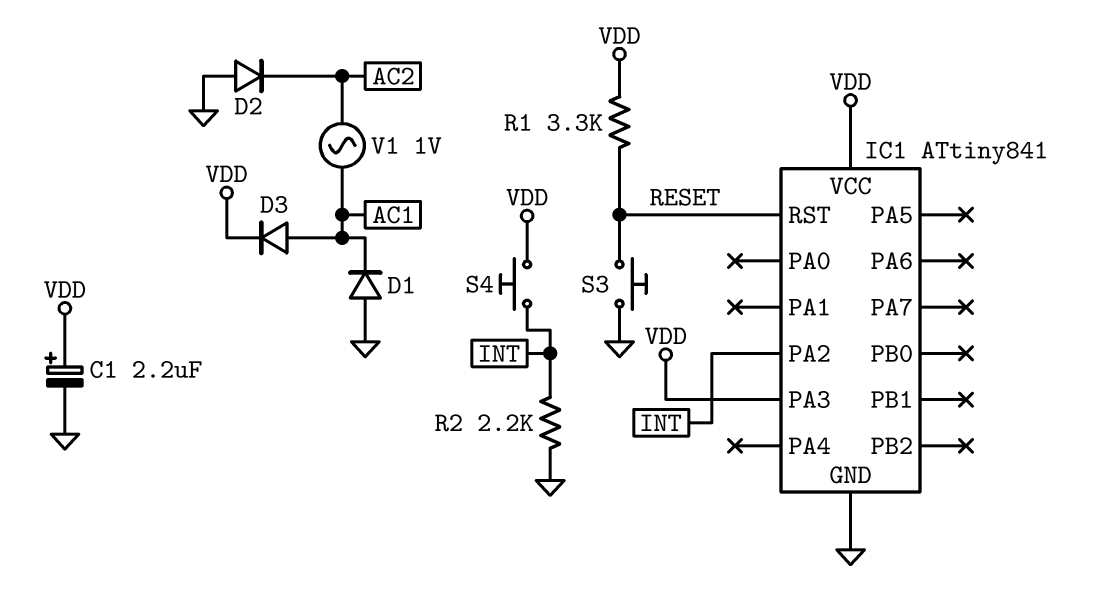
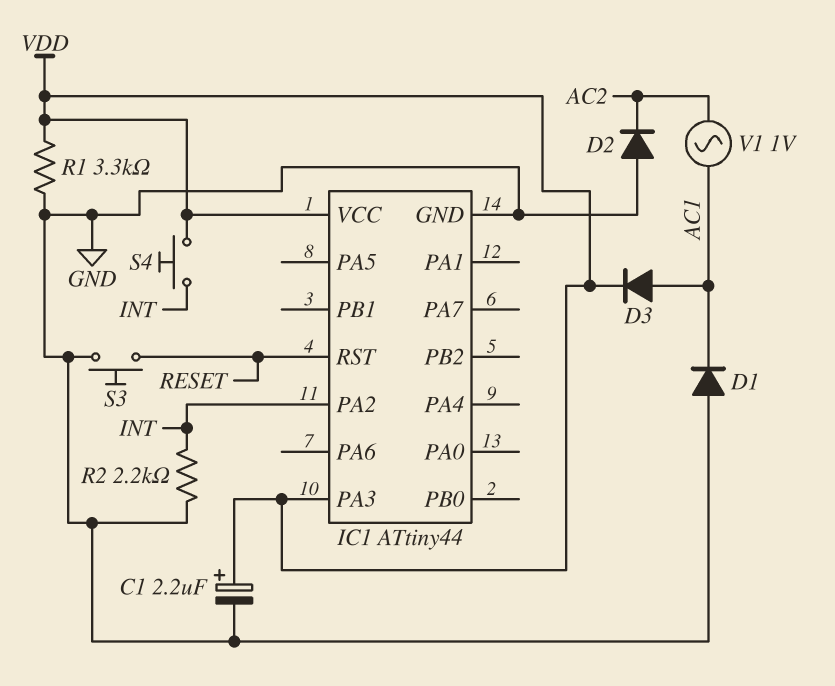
IC1: ATtiny841 -> ATtiny44
R1: 3.3k (RESET, VDD) -> 3.3k (GND, VDD)

